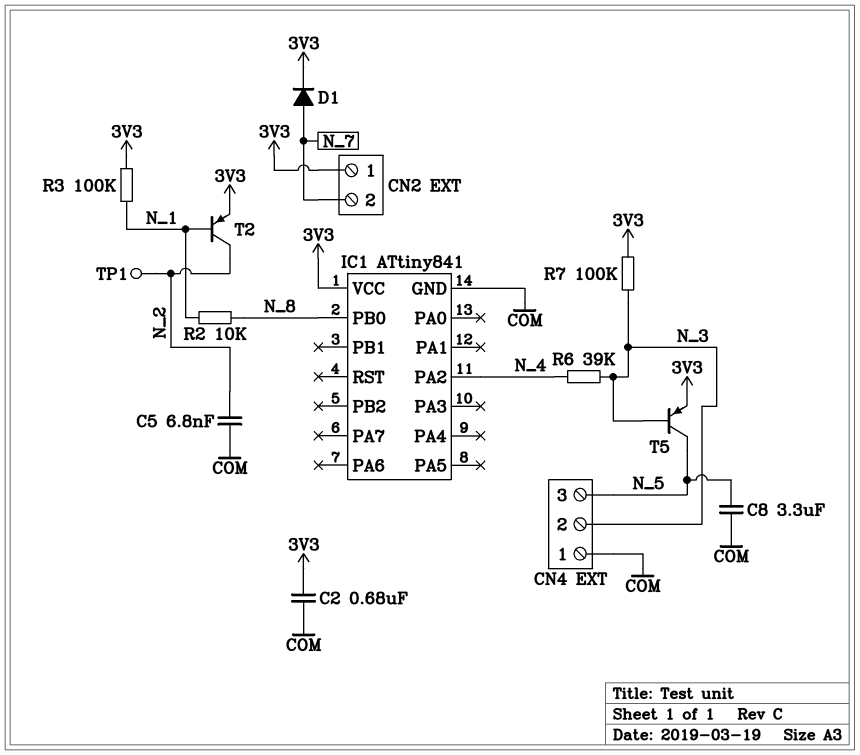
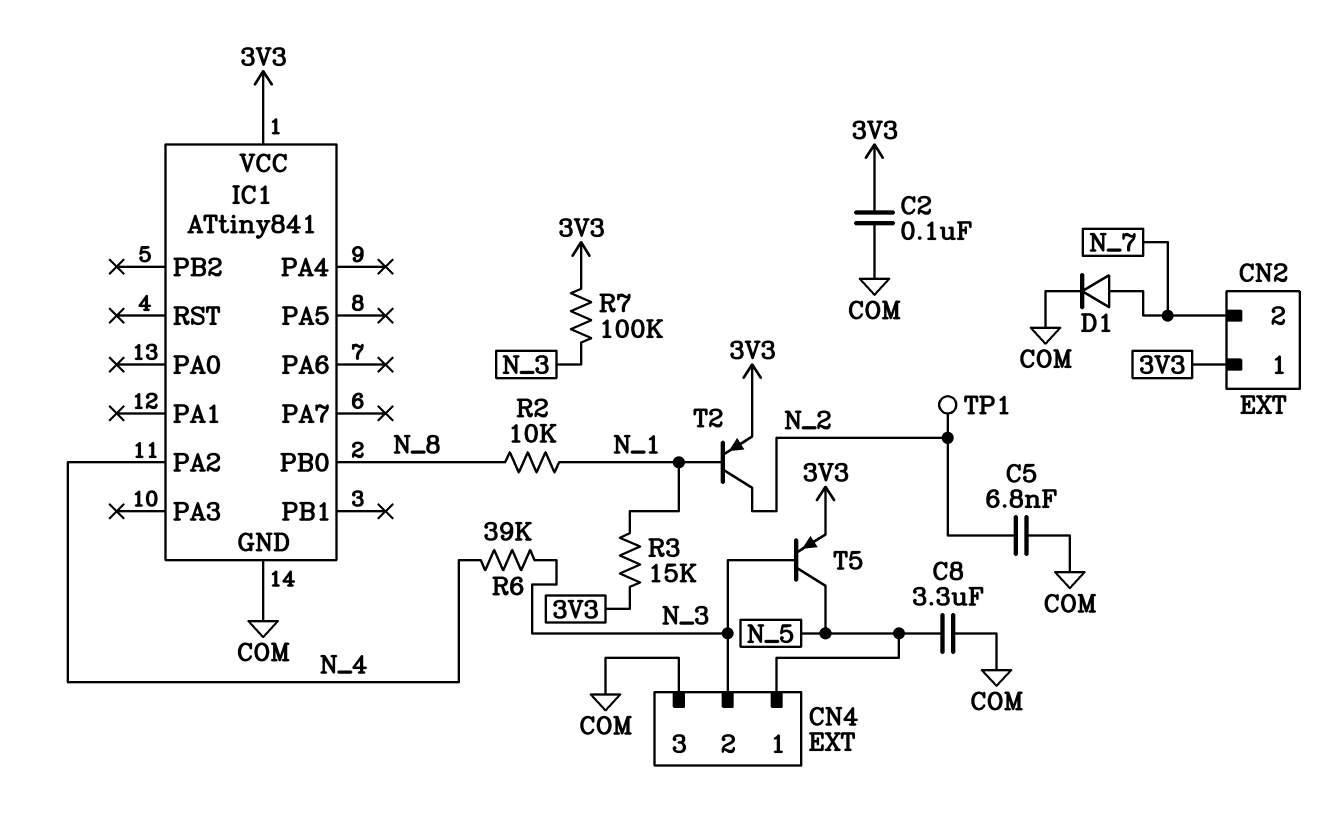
C2: 680nF (3V3, COM) -> 100nF (3V3, COM)
CN4 pin 1: COM -> N_5
CN4 pin 3: N_5 -> COM
D1: diode (A N_7, K 3V3) -> diode (A N_7, K COM)
R3: 100k (3V3, N_1) -> 15k (3V3, N_1)

